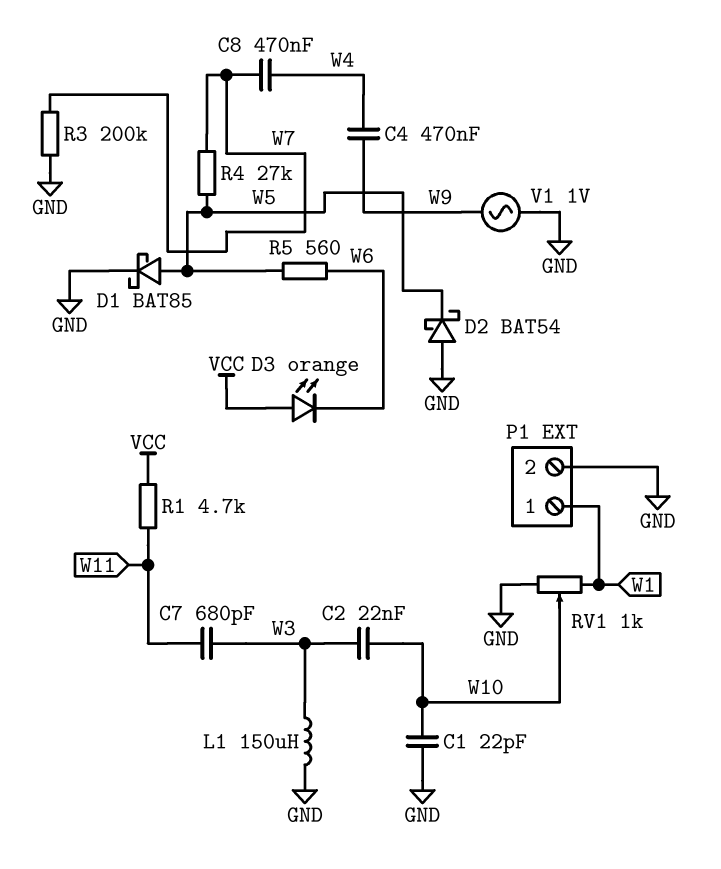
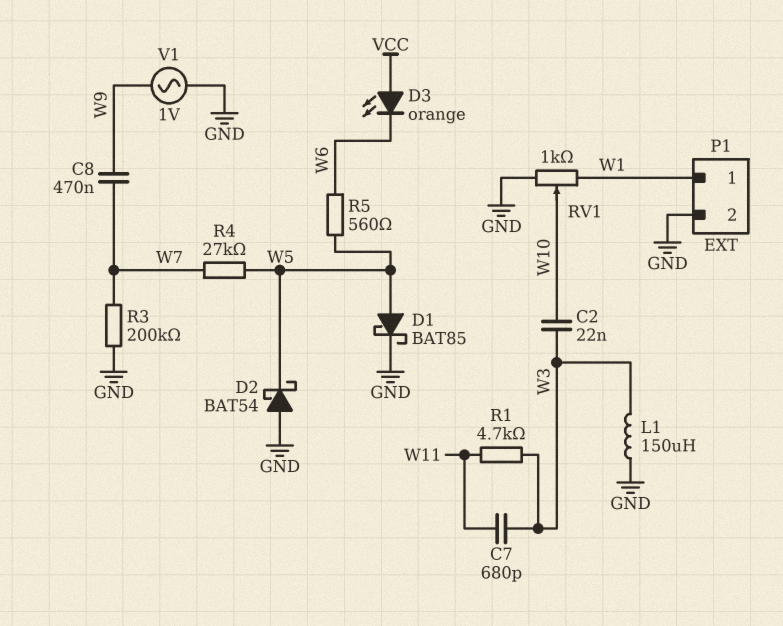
C1: 22pF (GND, W10) -> none
C4: 470nF (W4, W9) -> none
C8: 470nF (W4, W7) -> 470nF (W7, W9)
R1: 4.7k (VCC, W11) -> 4.7k (W3, W11)

